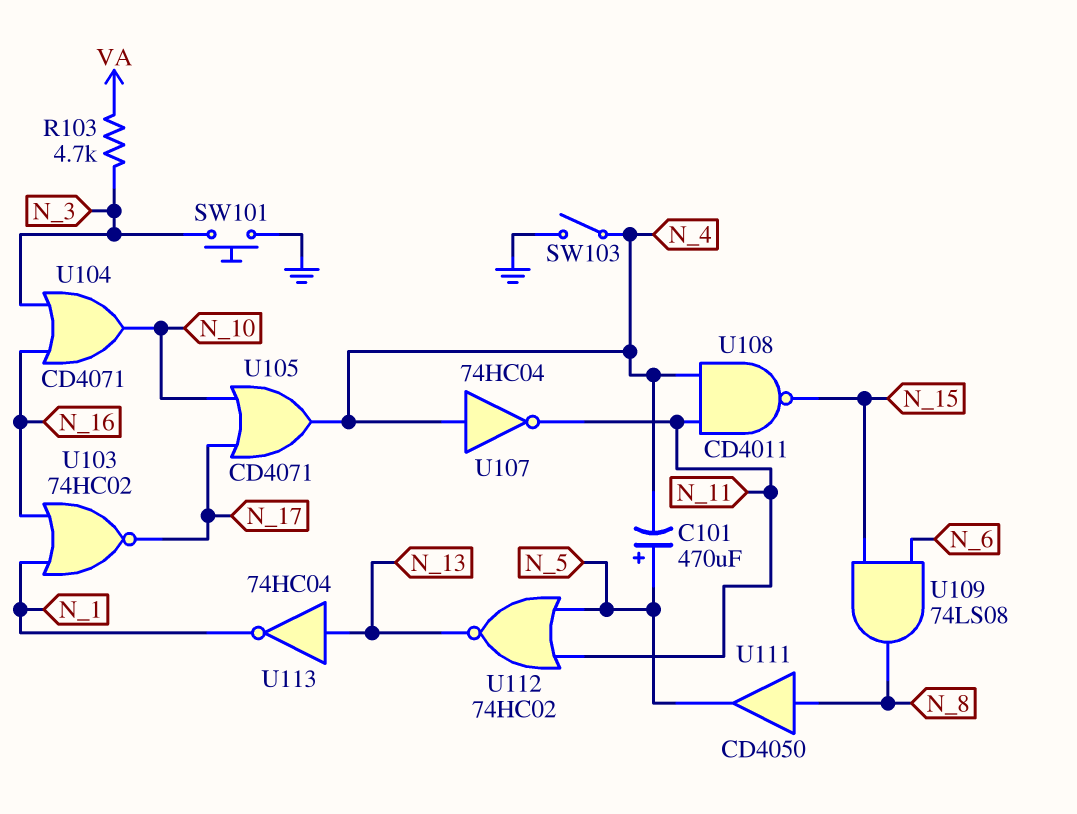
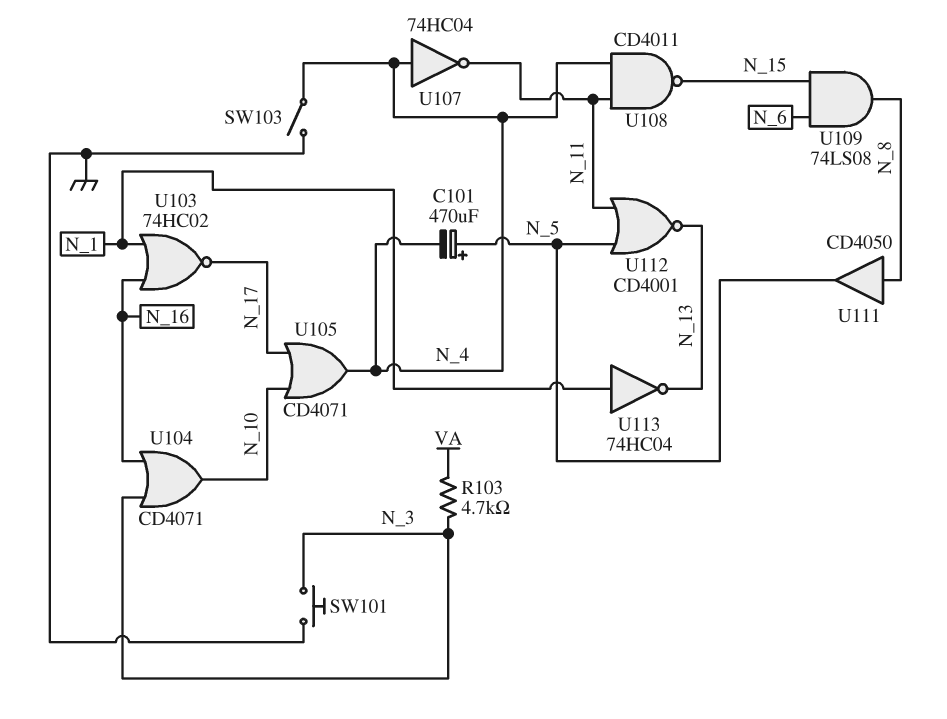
U112: NOR 74HC02 (in N_5, in N_11, out N_13) -> NOR CD4001 (in N_5, in N_11, out N_13)
U113: NOT 74HC04 (in N_13, out N_1) -> NOT 74HC04 (in N_1, out N_13)

